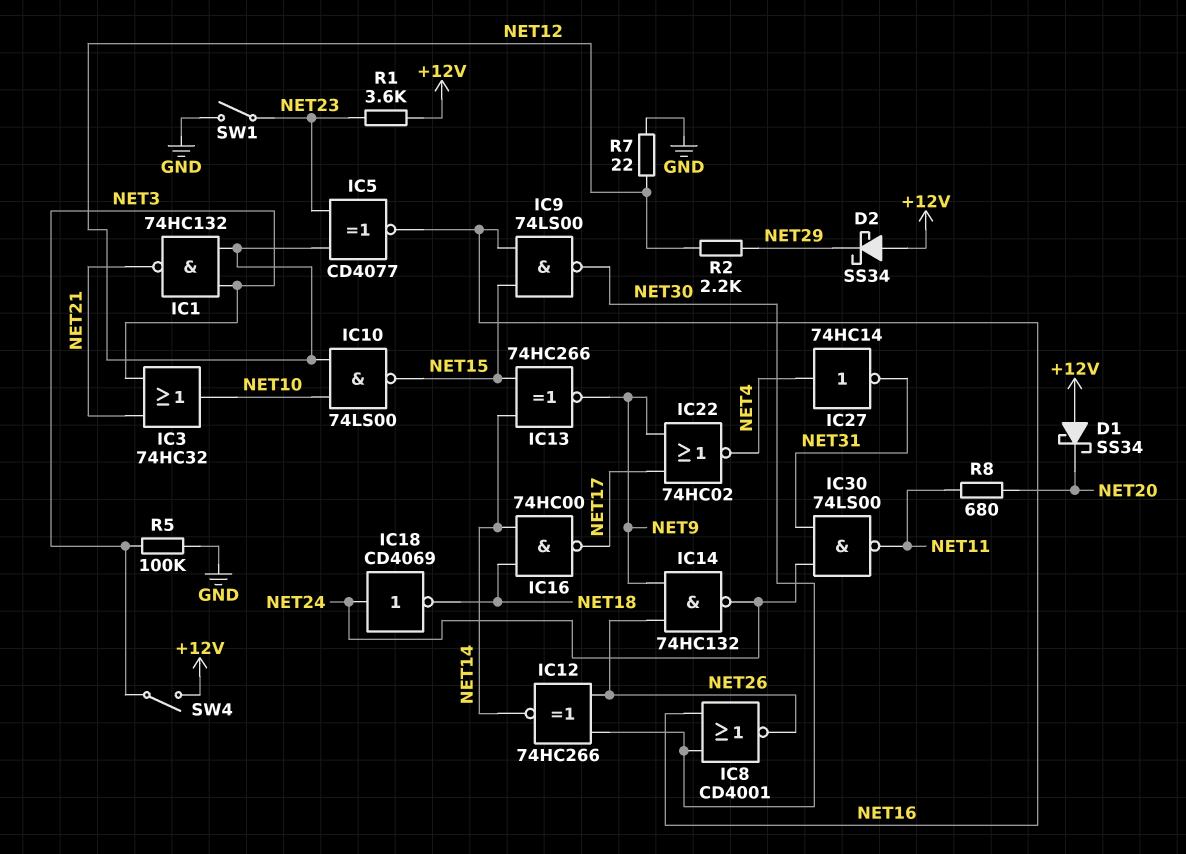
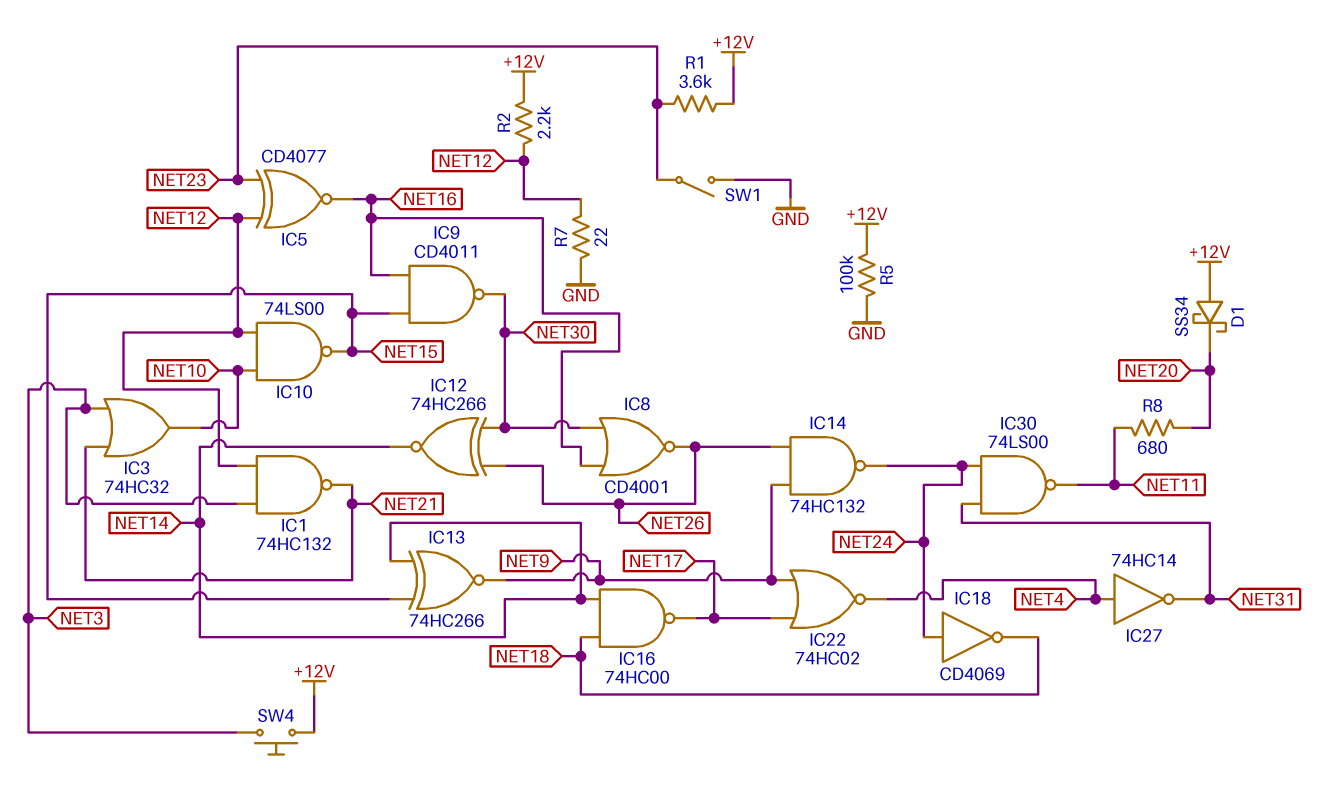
D2: schottky SS34 (A +12V, K NET29) -> none
IC9: NAND 74LS00 (in NET15, in NET16, out NET30) -> NAND CD4011 (in NET15, in NET16, out NET30)
R2: 2.2k (NET12, NET29) -> 2.2k (+12V, NET12)
R5: 100k (GND, NET3) -> 100k (+12V, GND)
SW4: switch (+12V, NET3) -> button (+12V, NET3)

